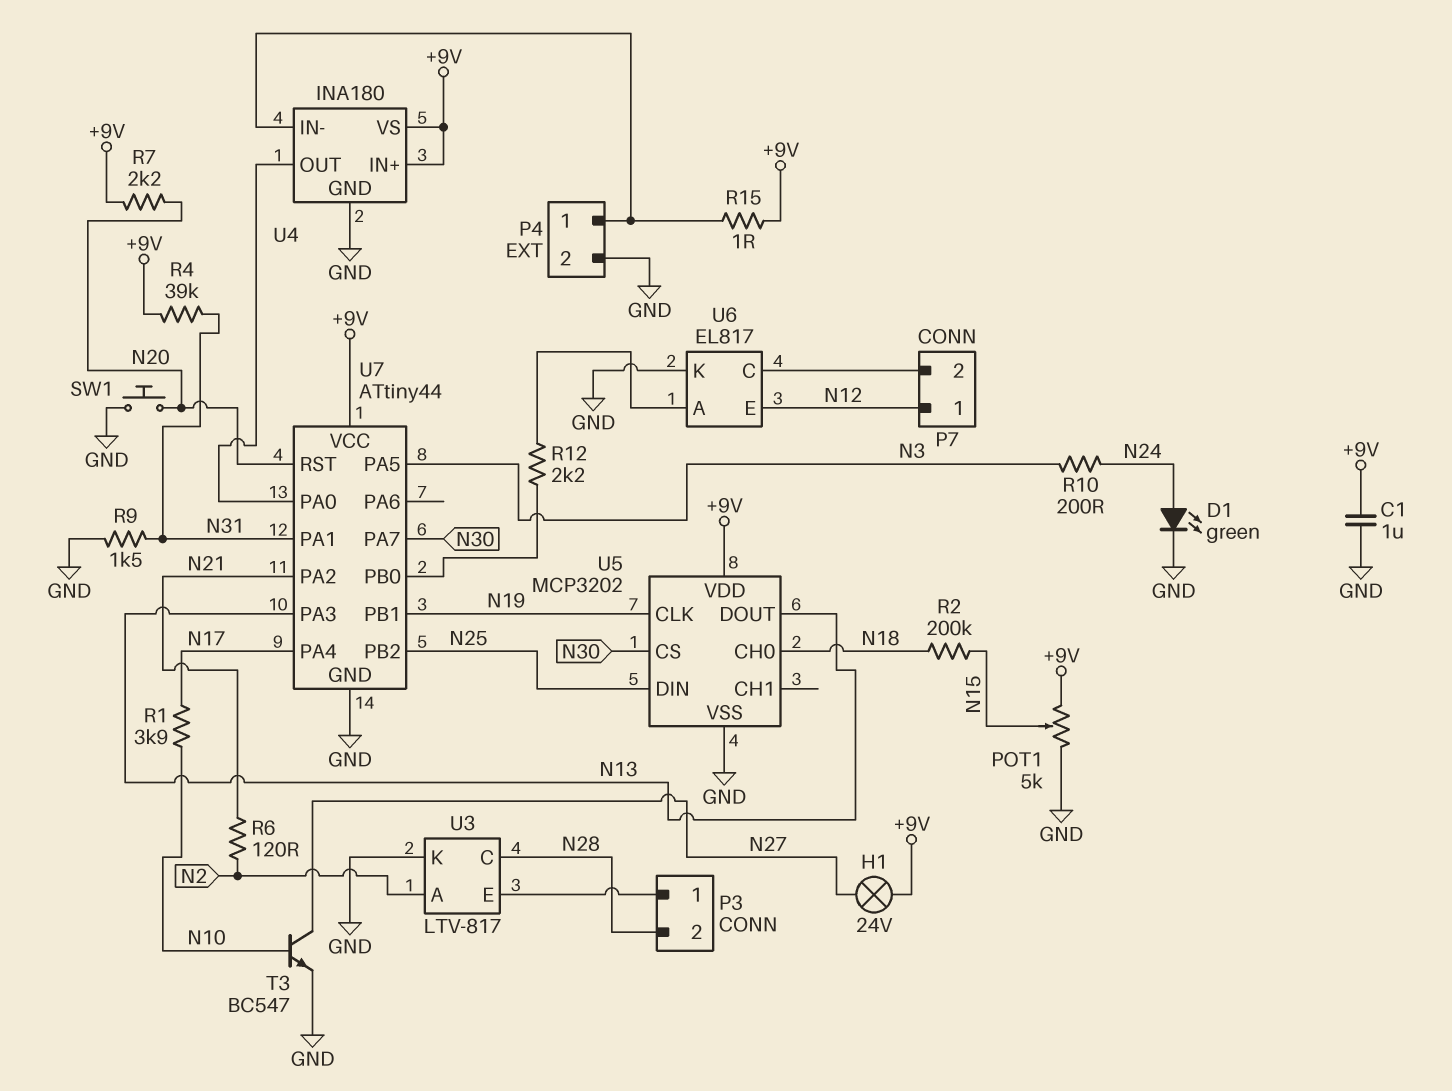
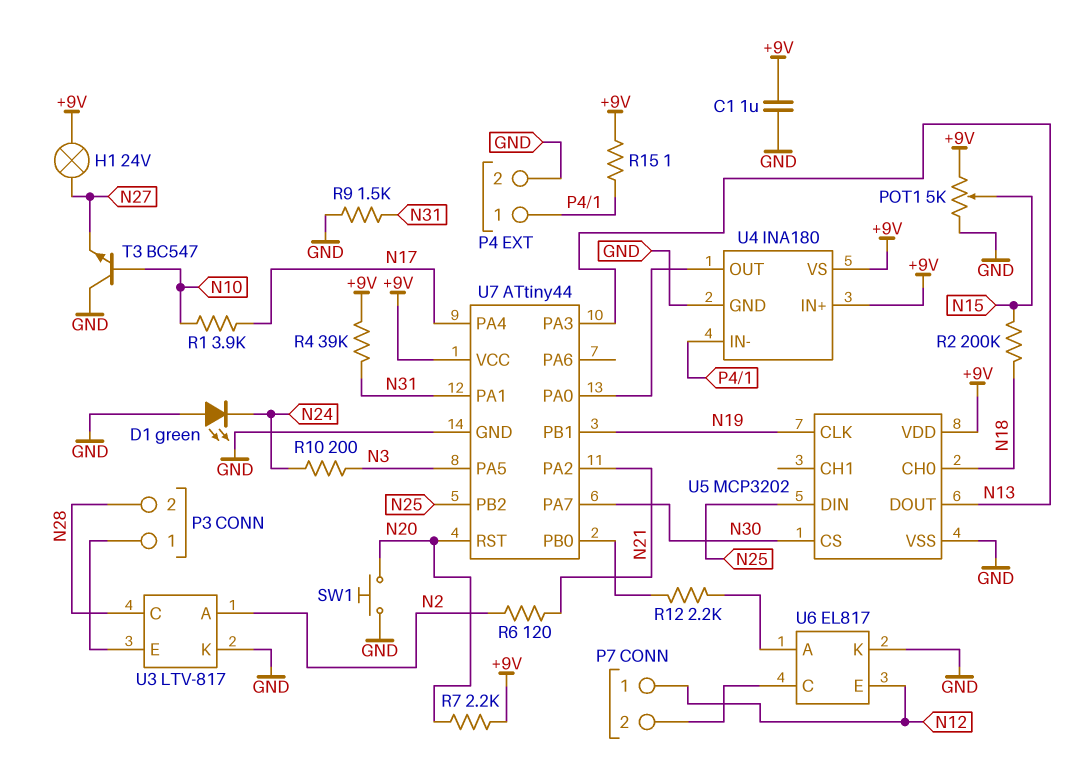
D1: LED green (A N24, K GND) -> LED green (A GND, K N24)
T3: NPN BC547 (B N10, C N27, E GND) -> NPN BC547 (B N10, C GND, E N27)

